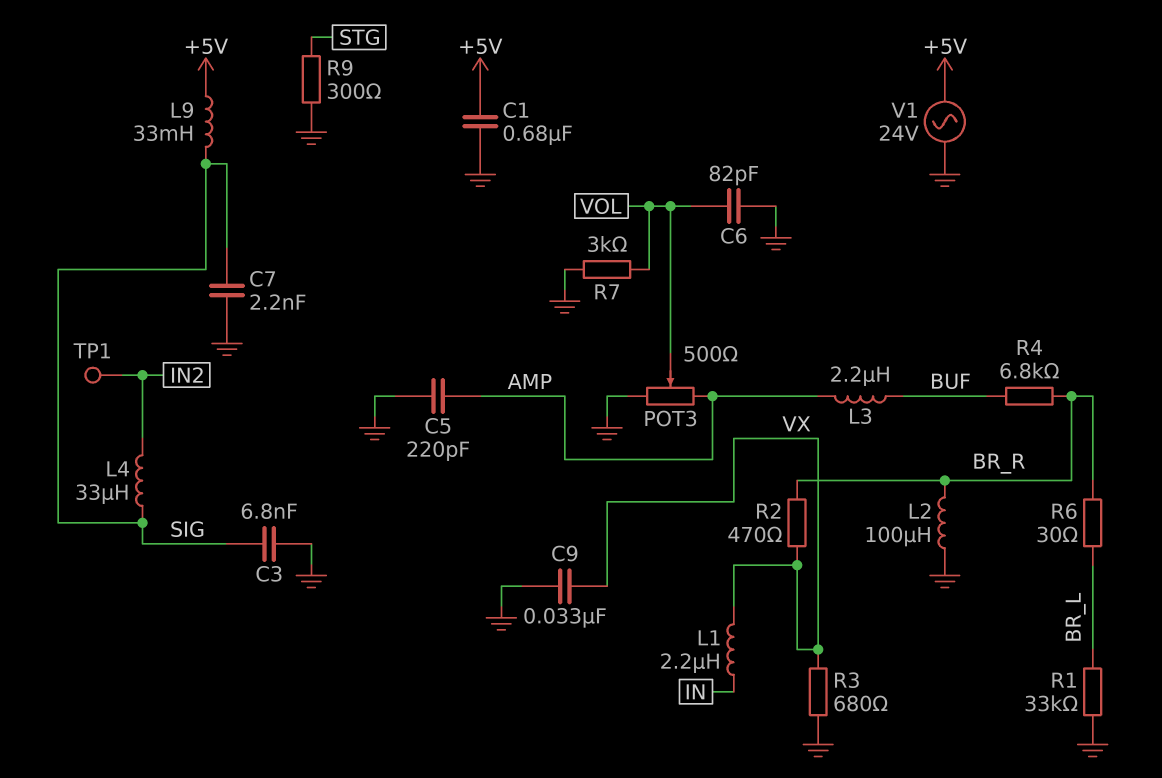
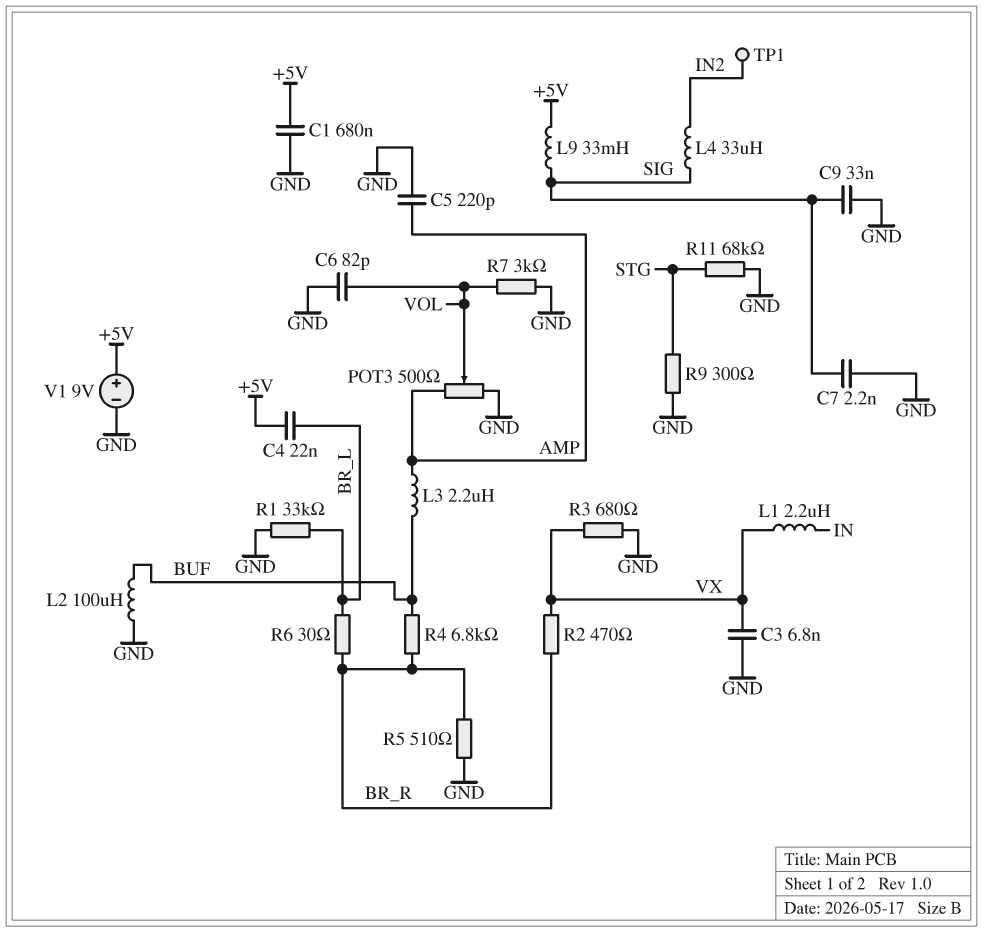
C3: 6.8nF (GND, SIG) -> 6.8nF (GND, VX)
C4: none -> 22nF (+5V, BR_L)
C9: 33nF (GND, VX) -> 33nF (GND, SIG)
L2: 100uH (BR_R, GND) -> 100uH (BUF, GND)
R5: none -> 510 (BR_R, GND)
R11: none -> 68k (GND, STG)
V1: AC 24V (+5V, GND) -> 9V (plus +5V, minus GND)

